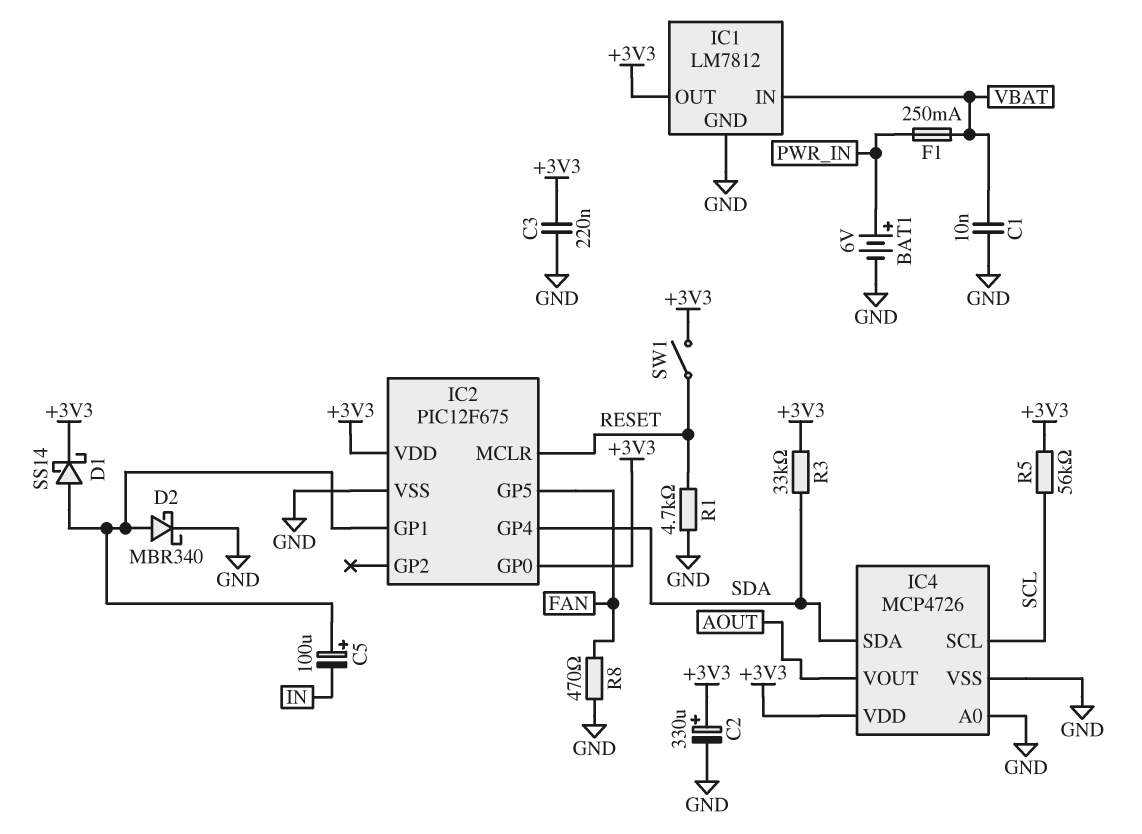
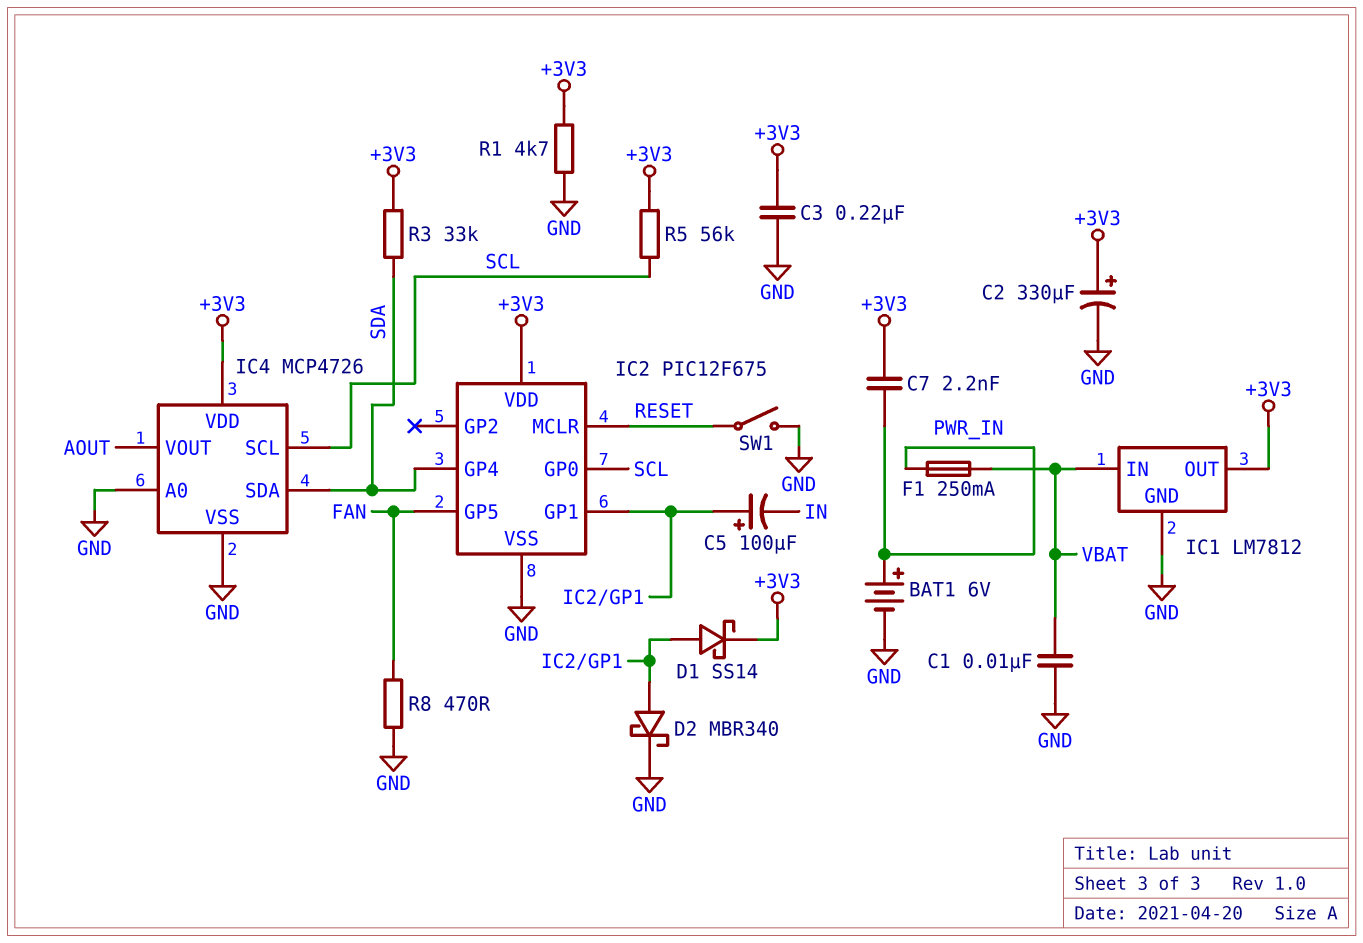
C7: none -> 2.2nF (+3V3, PWR_IN)
IC2 pin GP0: +3V3 -> SCL
R1: 4.7k (GND, RESET) -> 4.7k (+3V3, GND)
SW1: switch (+3V3, RESET) -> switch (GND, RESET)

